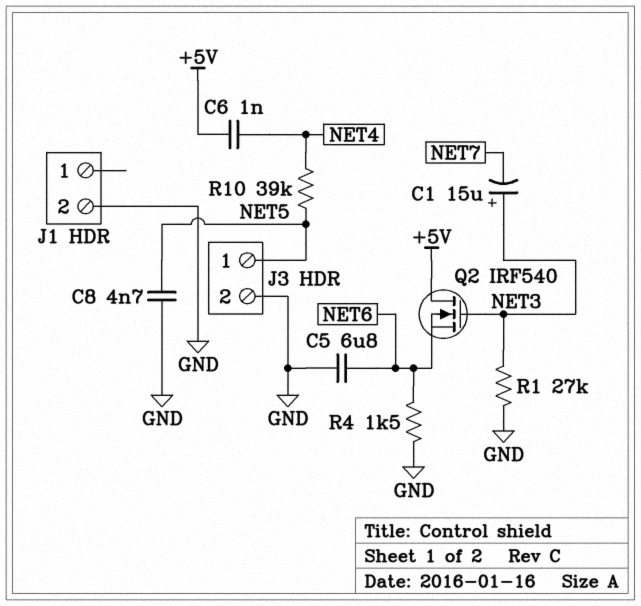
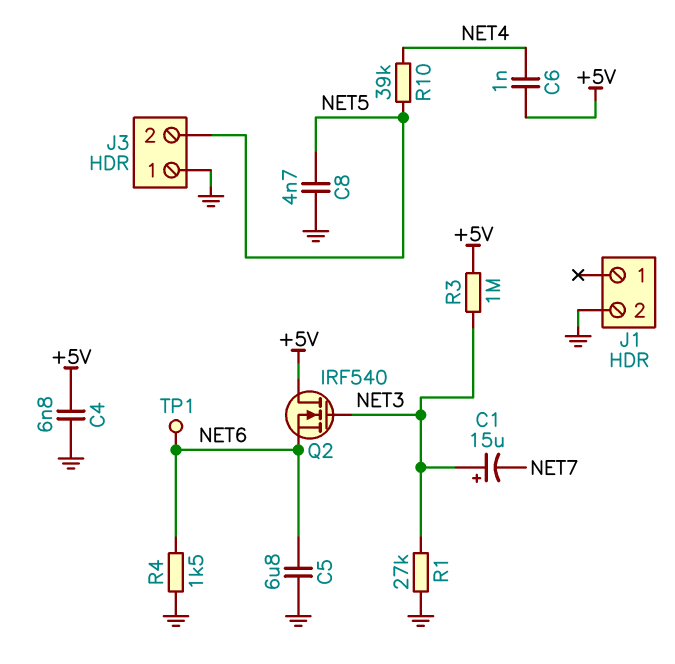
C4: none -> 6.8nF (+5V, GND)
J3 pin 1: NET5 -> GND
J3 pin 2: GND -> NET5
R3: none -> 1M (+5V, NET3)
TP1: none -> test point (NET6)

